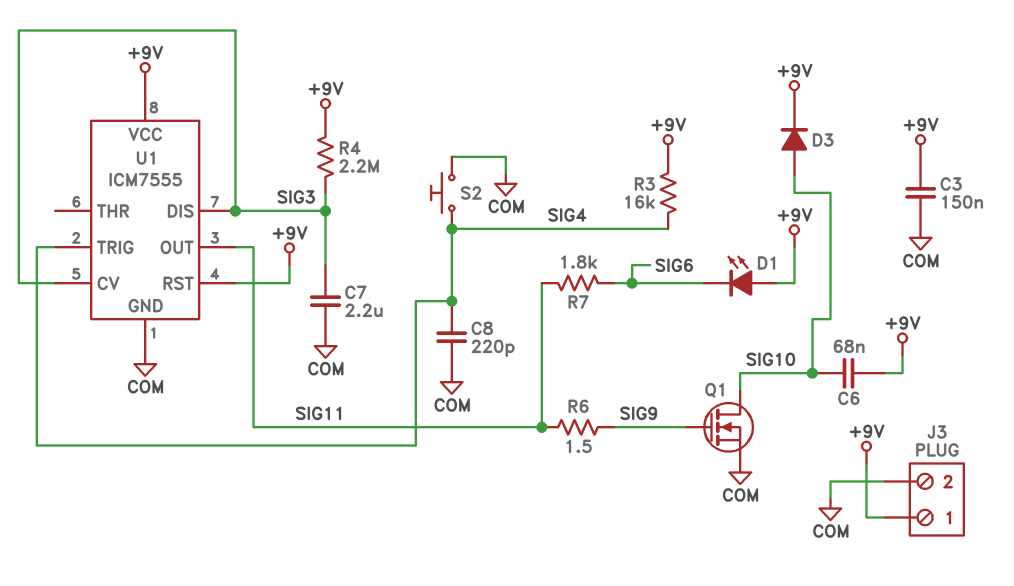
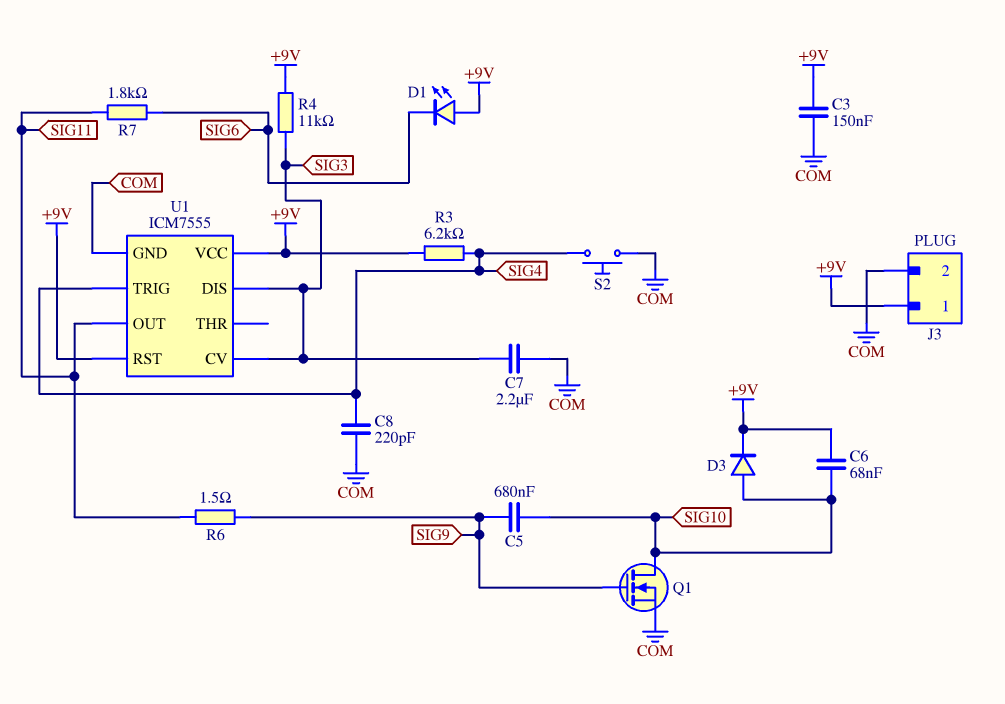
C5: none -> 680nF (SIG9, SIG10)
R3: 16k (+9V, SIG4) -> 6.2k (+9V, SIG4)
R4: 2.2M (+9V, SIG3) -> 11k (+9V, SIG3)

